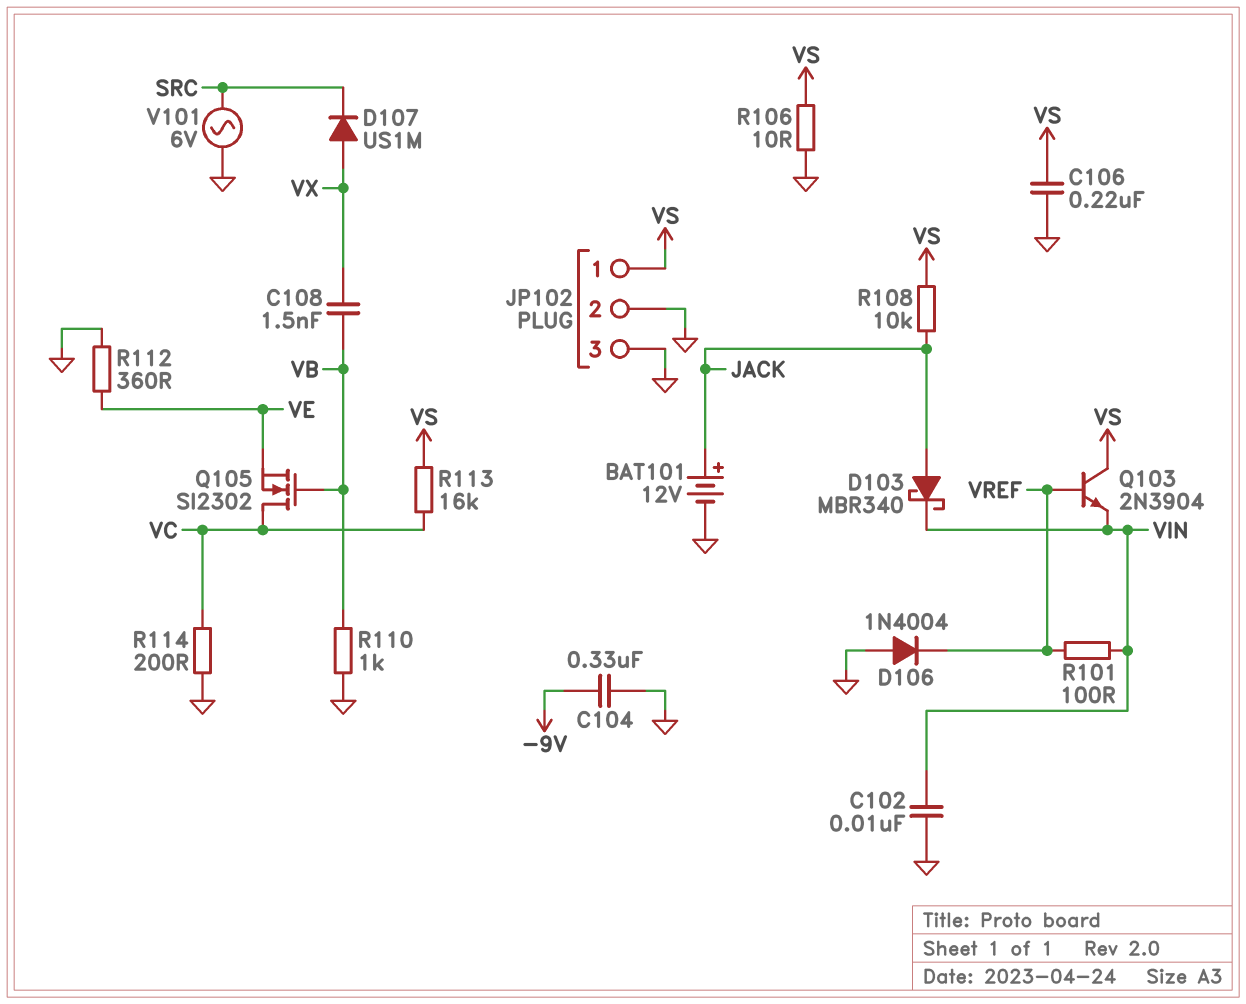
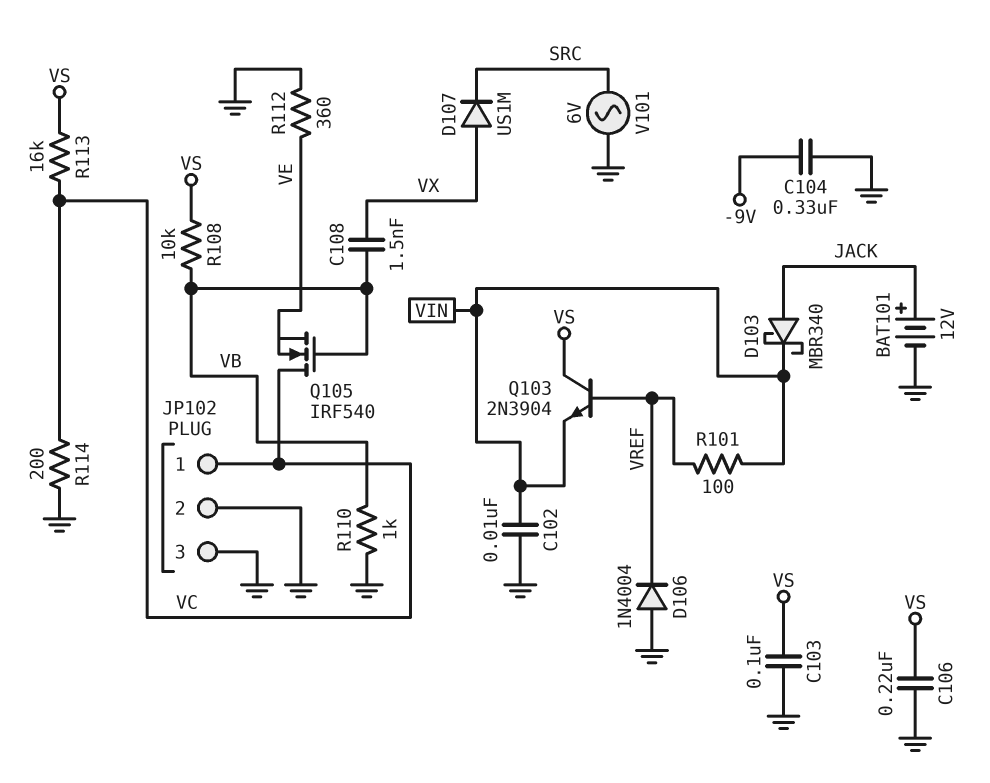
C103: none -> 100nF (GND, VS)
JP102 pin 1: VS -> VC
Q105: NMOS SI2302 (G VB, D VC, S VE) -> NMOS IRF540 (G VB, D VC, S VE)
R106: 10 (GND, VS) -> none
R108: 10k (JACK, VS) -> 10k (VB, VS)

